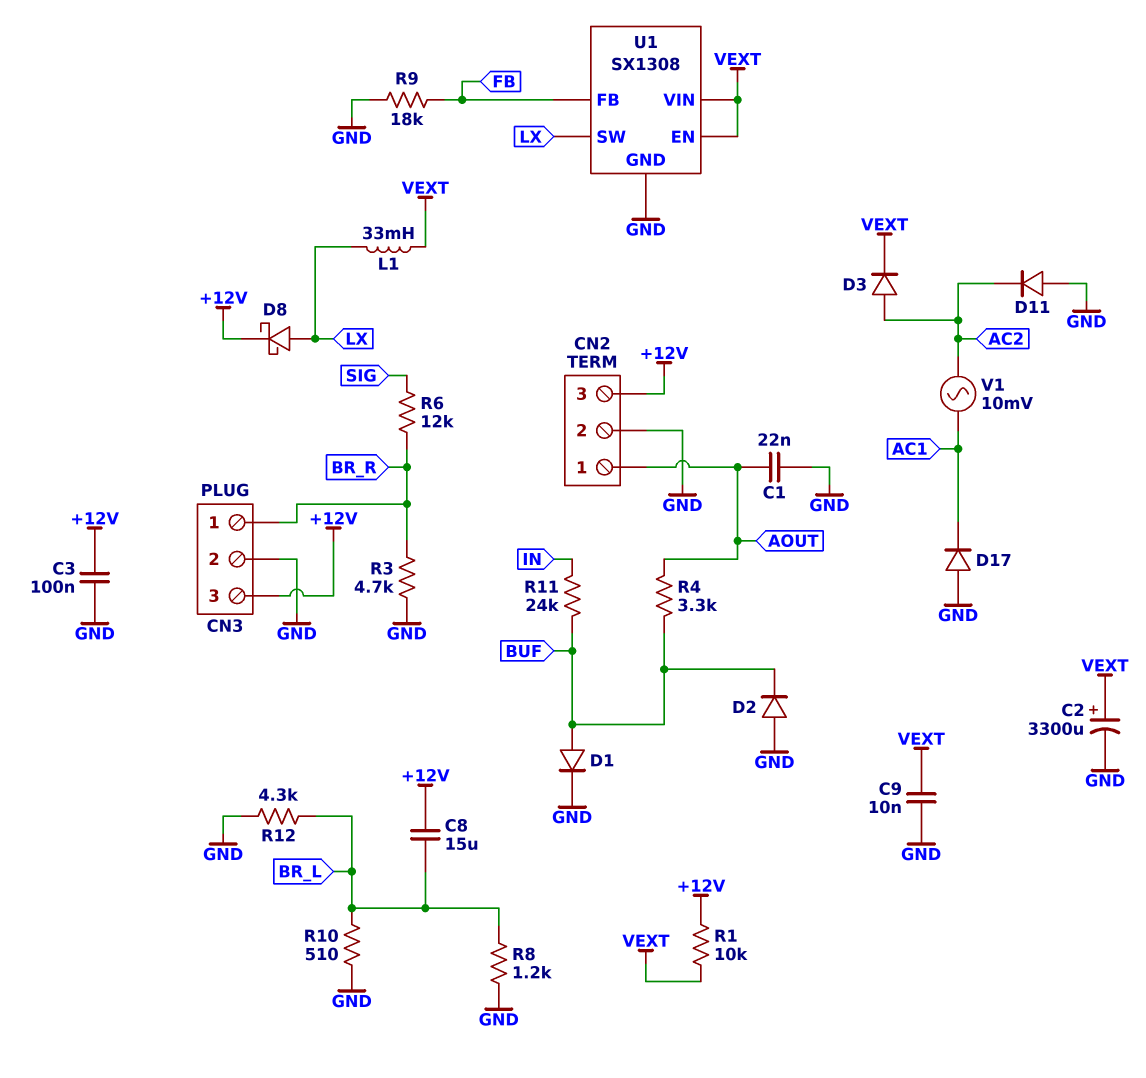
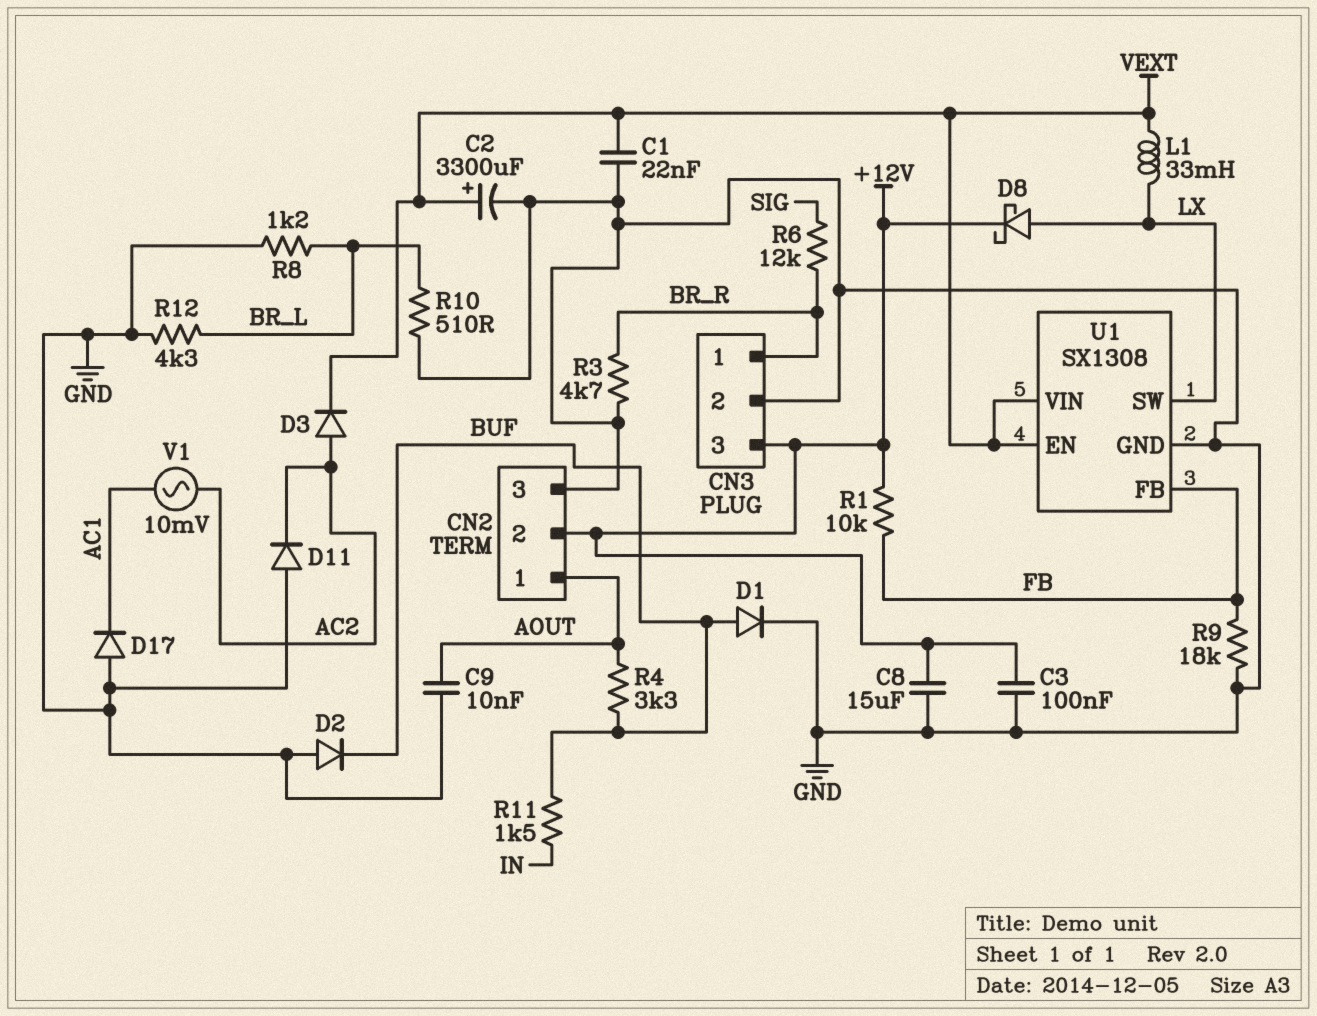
C1: 22nF (AOUT, GND) -> 22nF (GND, VEXT)
C8: 15uF (+12V, BR_L) -> 15uF (+12V, GND)
C9: 10nF (GND, VEXT) -> 10nF (AOUT, GND)
CN2 pin 2: GND -> +12V
CN2 pin 3: +12V -> GND
R1: 10k (+12V, VEXT) -> 10k (+12V, FB)
R11: 24k (BUF, IN) -> 1.5k (BUF, IN)

